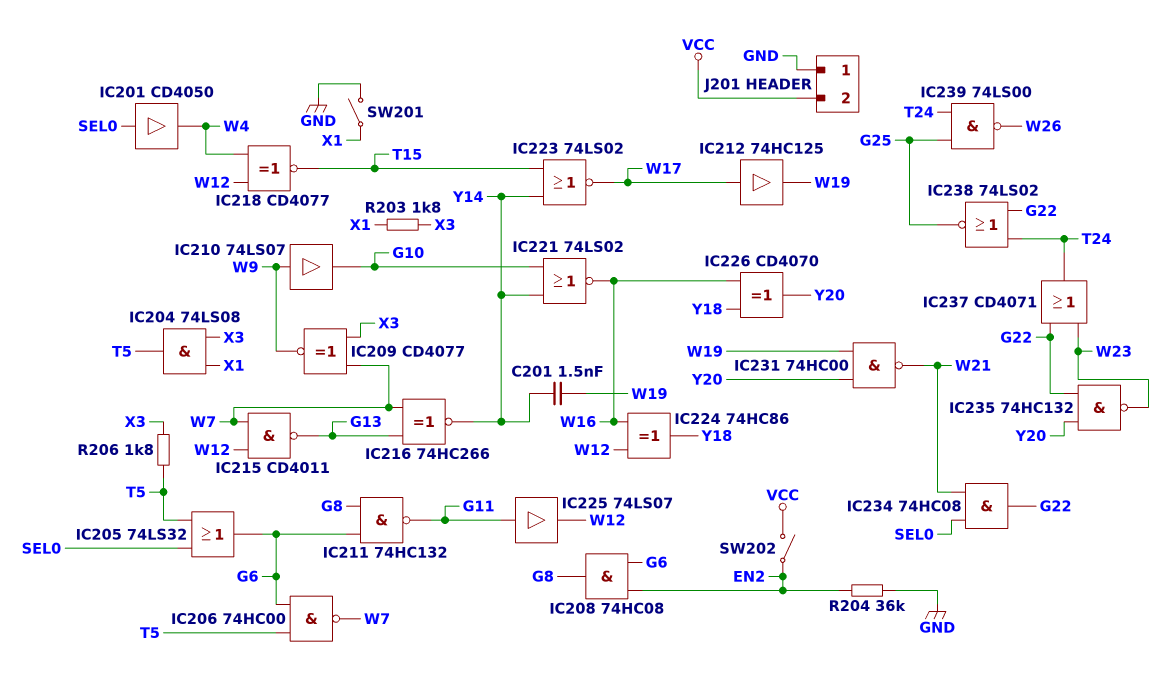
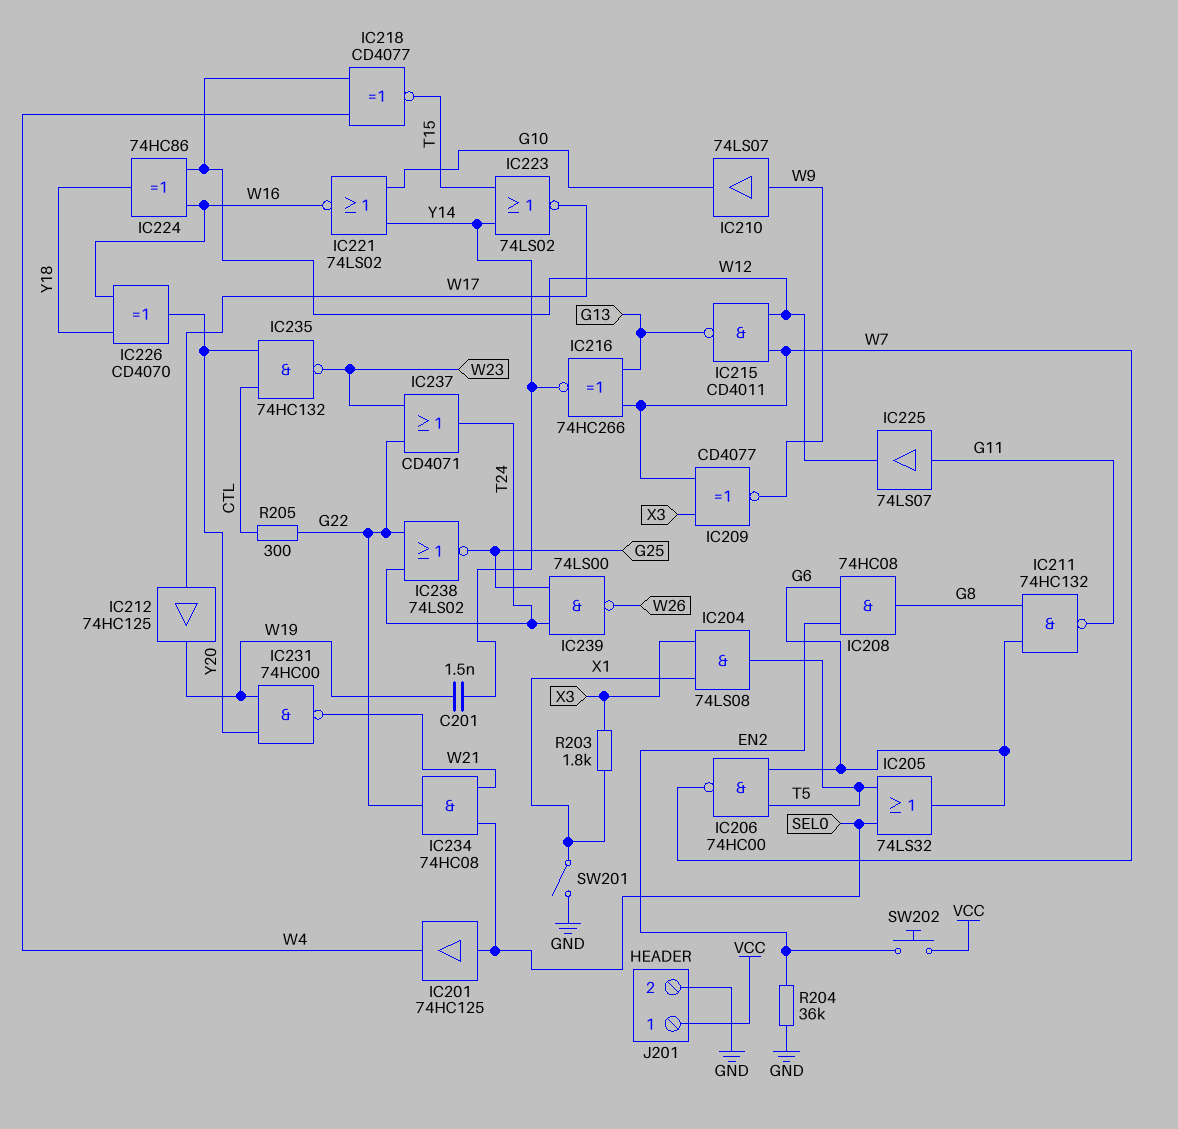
IC201: buffer CD4050 (in SEL0, out W4) -> buffer 74HC125 (in SEL0, out W4)
IC235: NAND 74HC132 (in G22, in Y20, out W23) -> NAND 74HC132 (in CTL, in Y20, out W23)
J201 pin 1: GND -> VCC
J201 pin 2: VCC -> GND
R205: none -> 300 (CTL, G22)
R206: 1.8k (T5, X3) -> none
SW202: switch (EN2, VCC) -> button (EN2, VCC)

